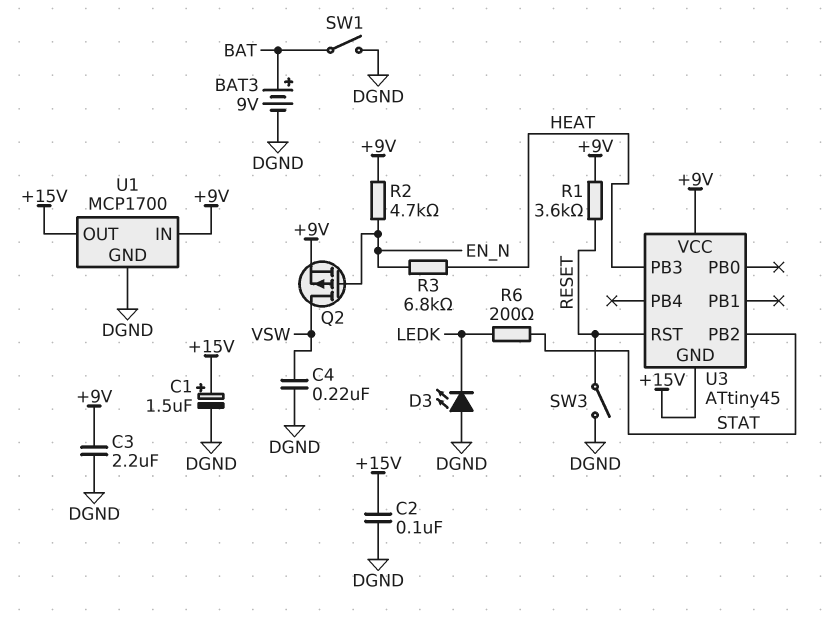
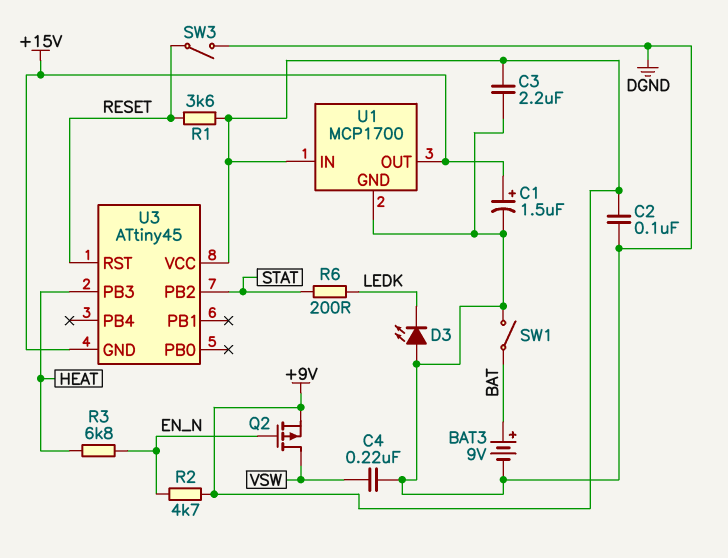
C2: 100nF (+15V, DGND) -> 100nF (+9V, DGND)

